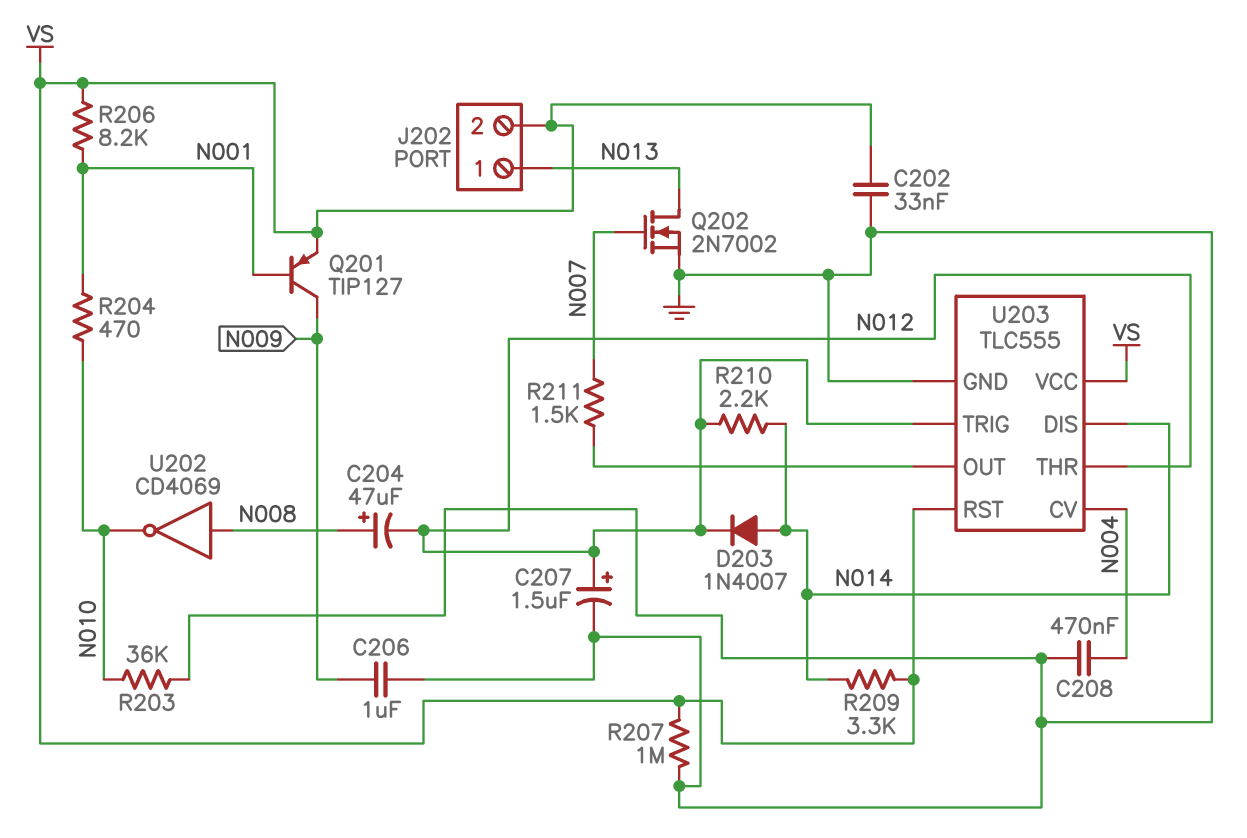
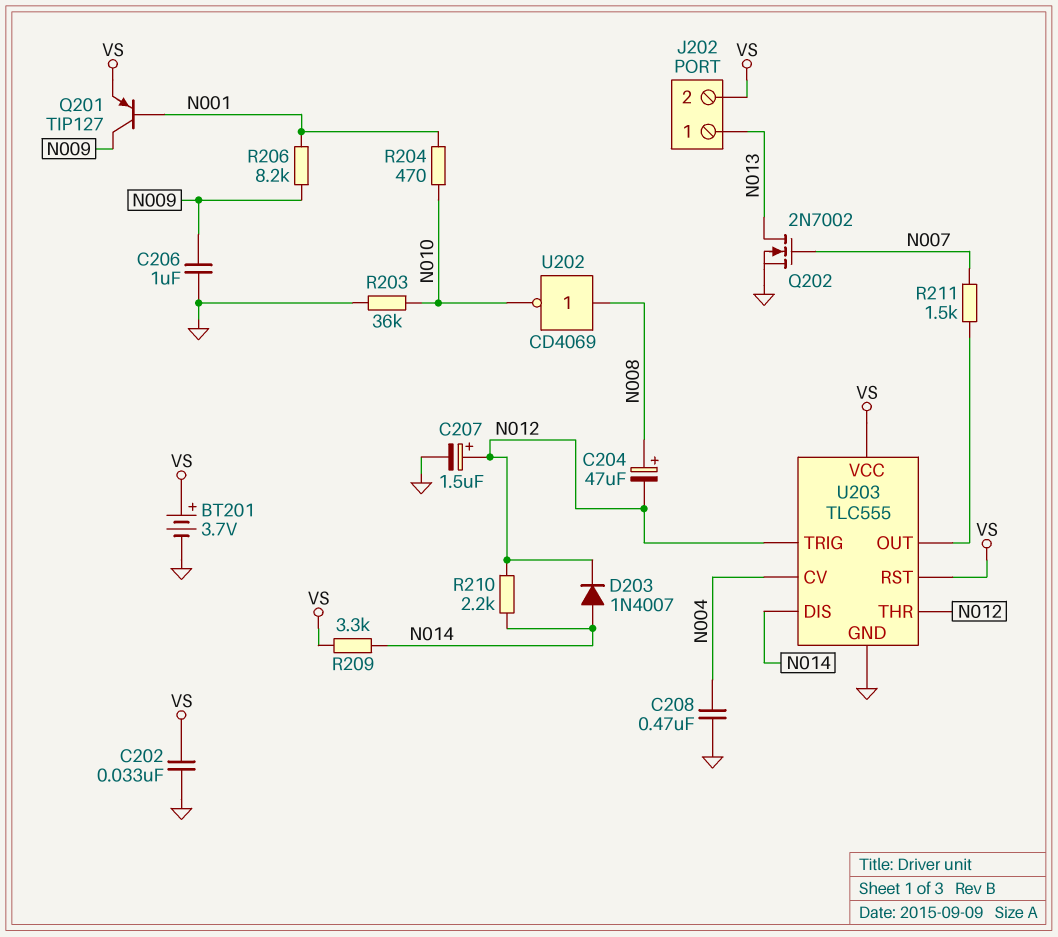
BT201: none -> 3.7V (plus VS, minus GND)
R206: 8.2k (N001, VS) -> 8.2k (N001, N009)
R207: 1M (GND, VS) -> none

